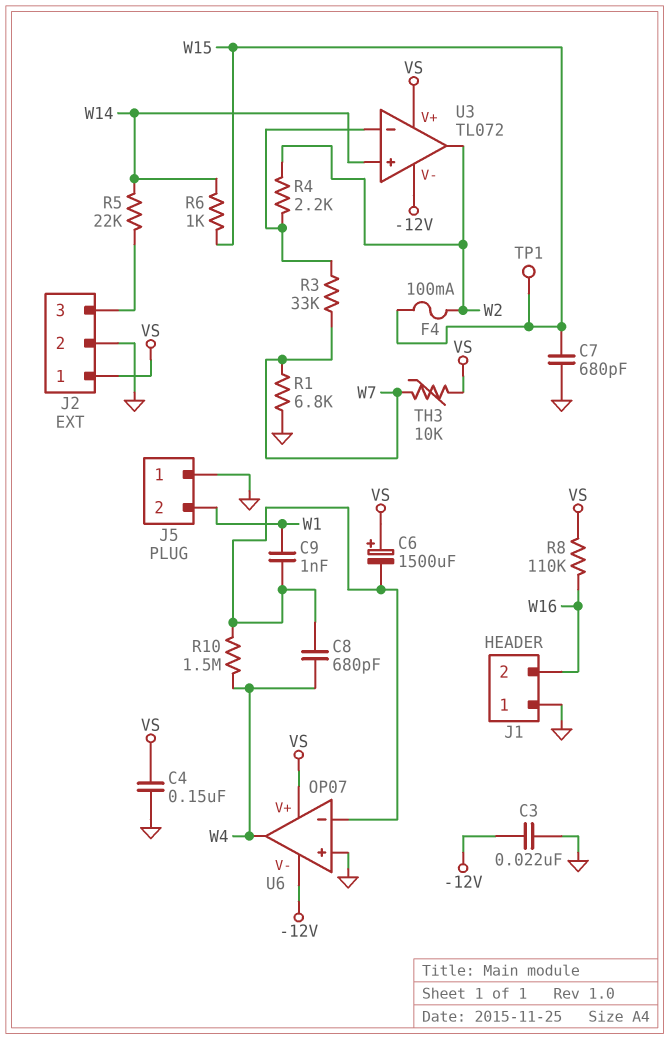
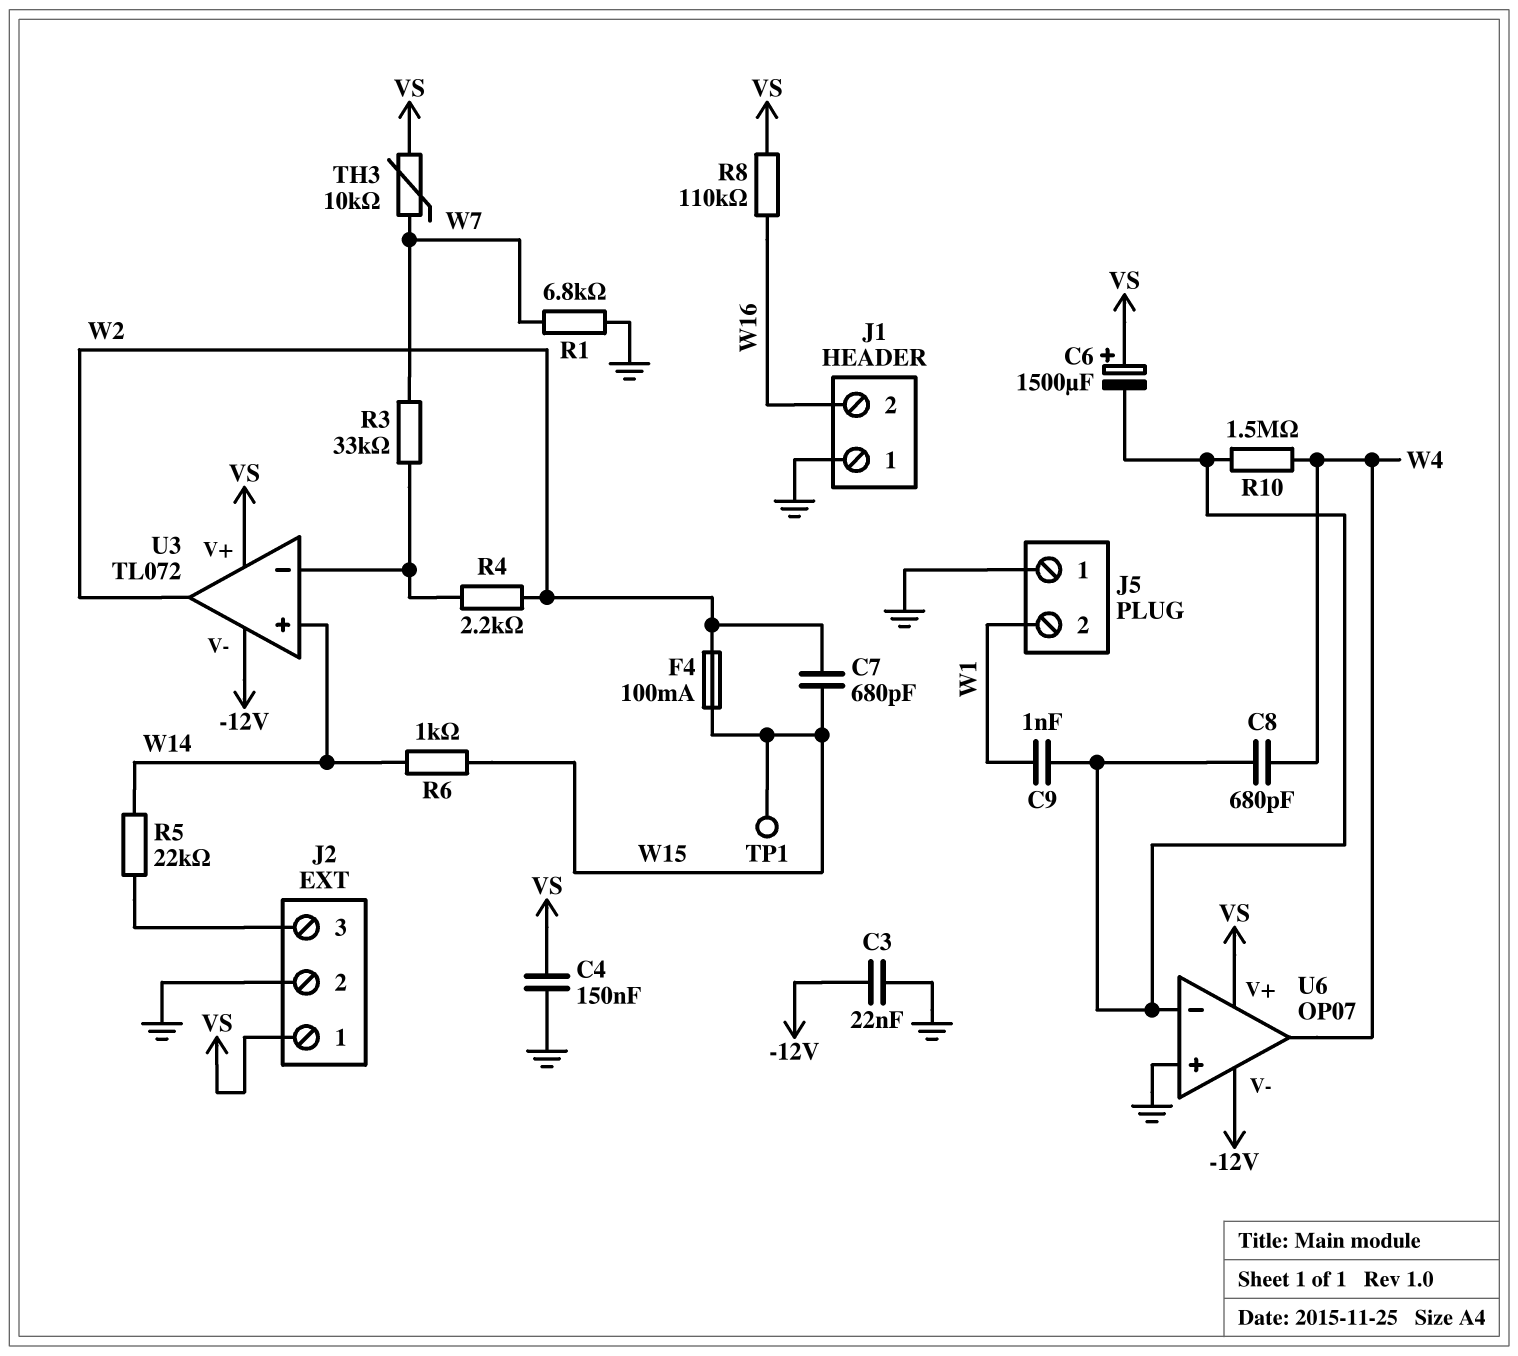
C7: 680pF (GND, W15) -> 680pF (W2, W15)

